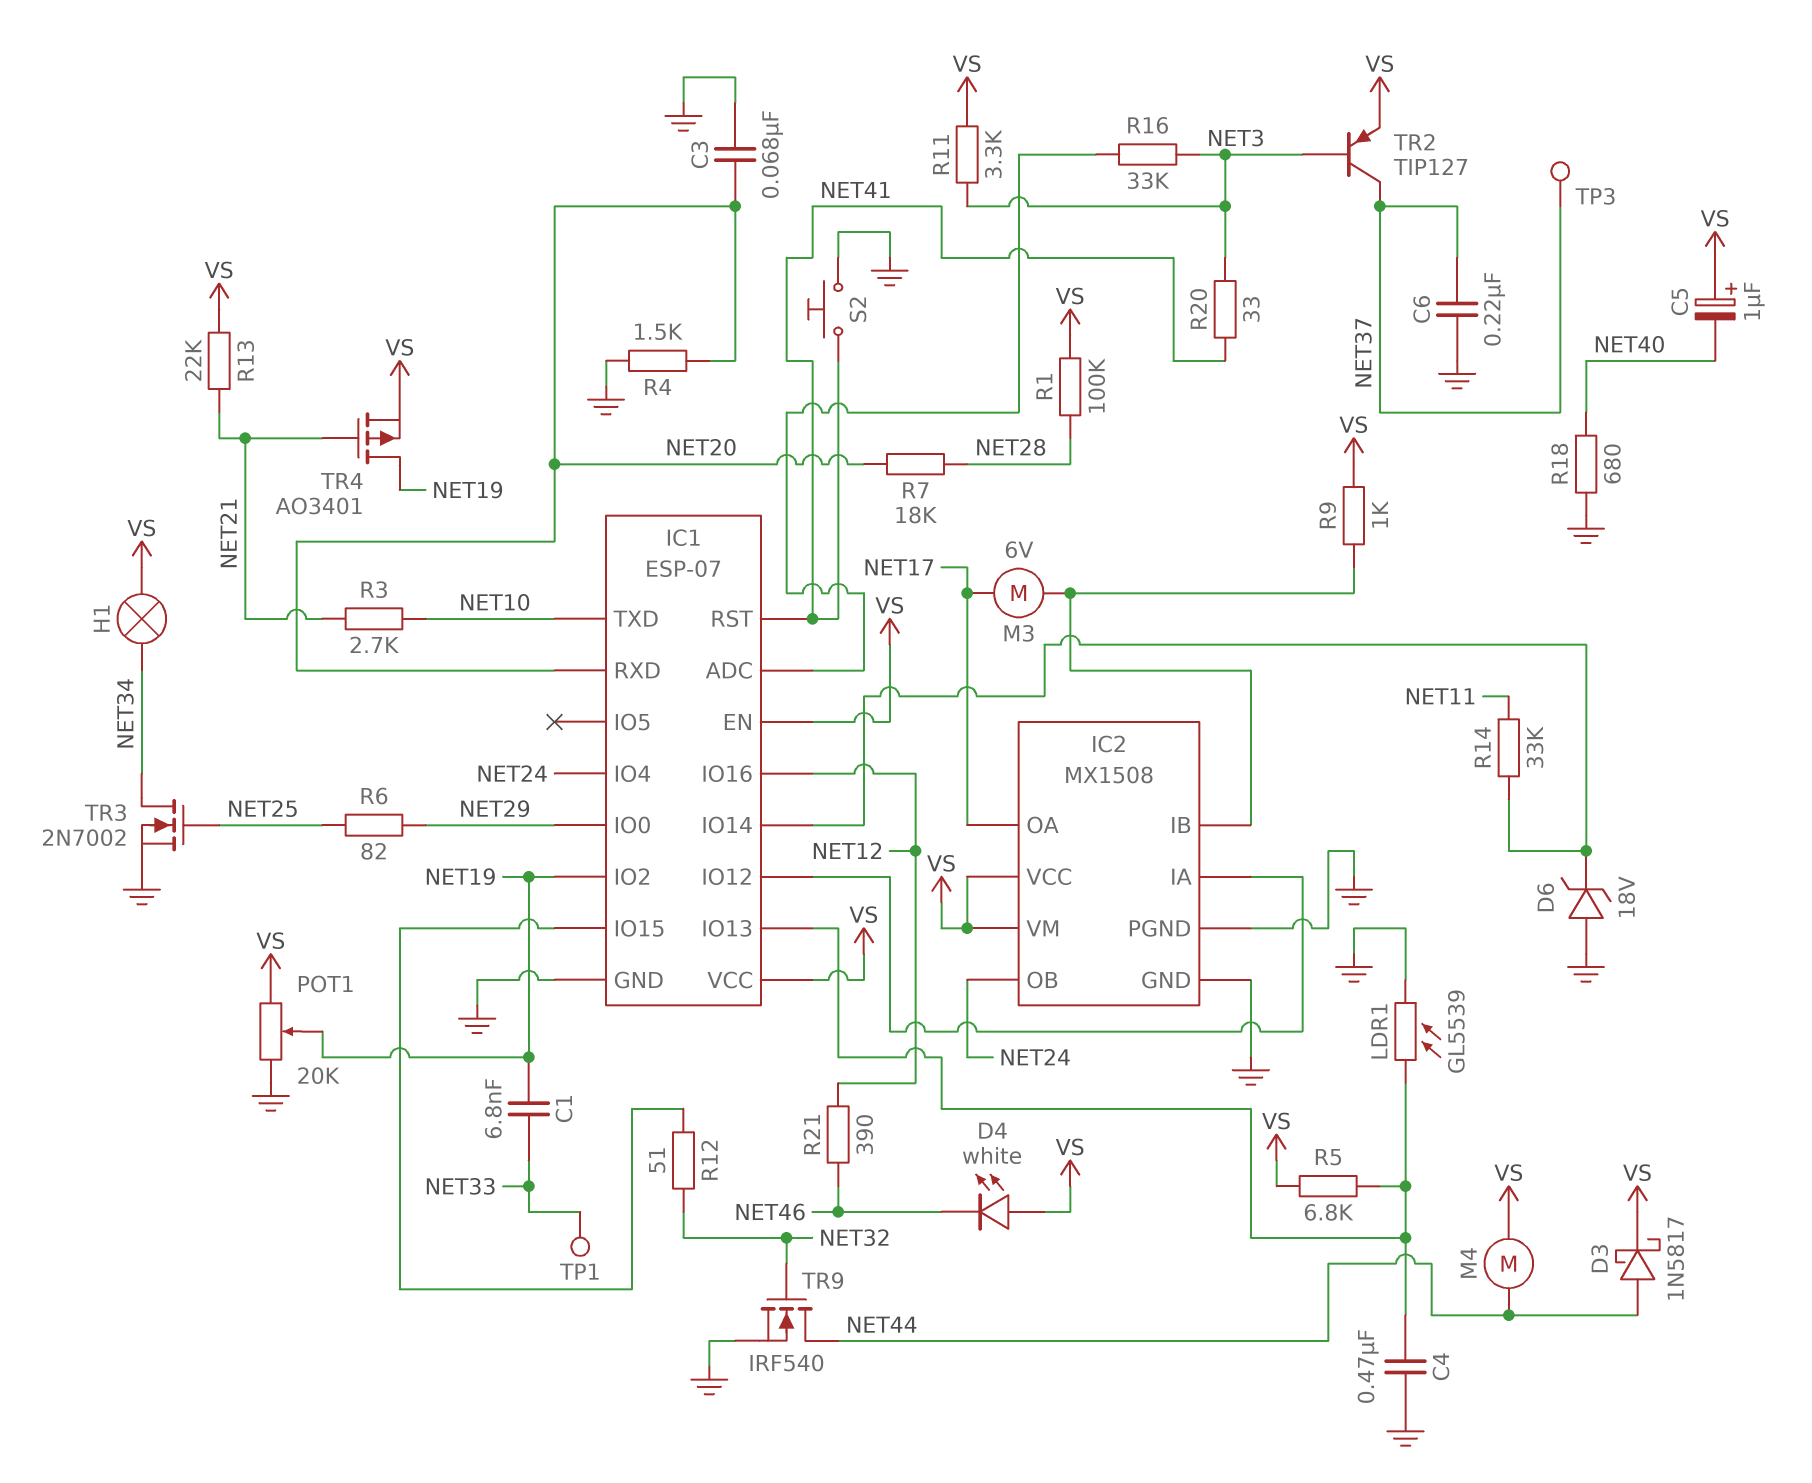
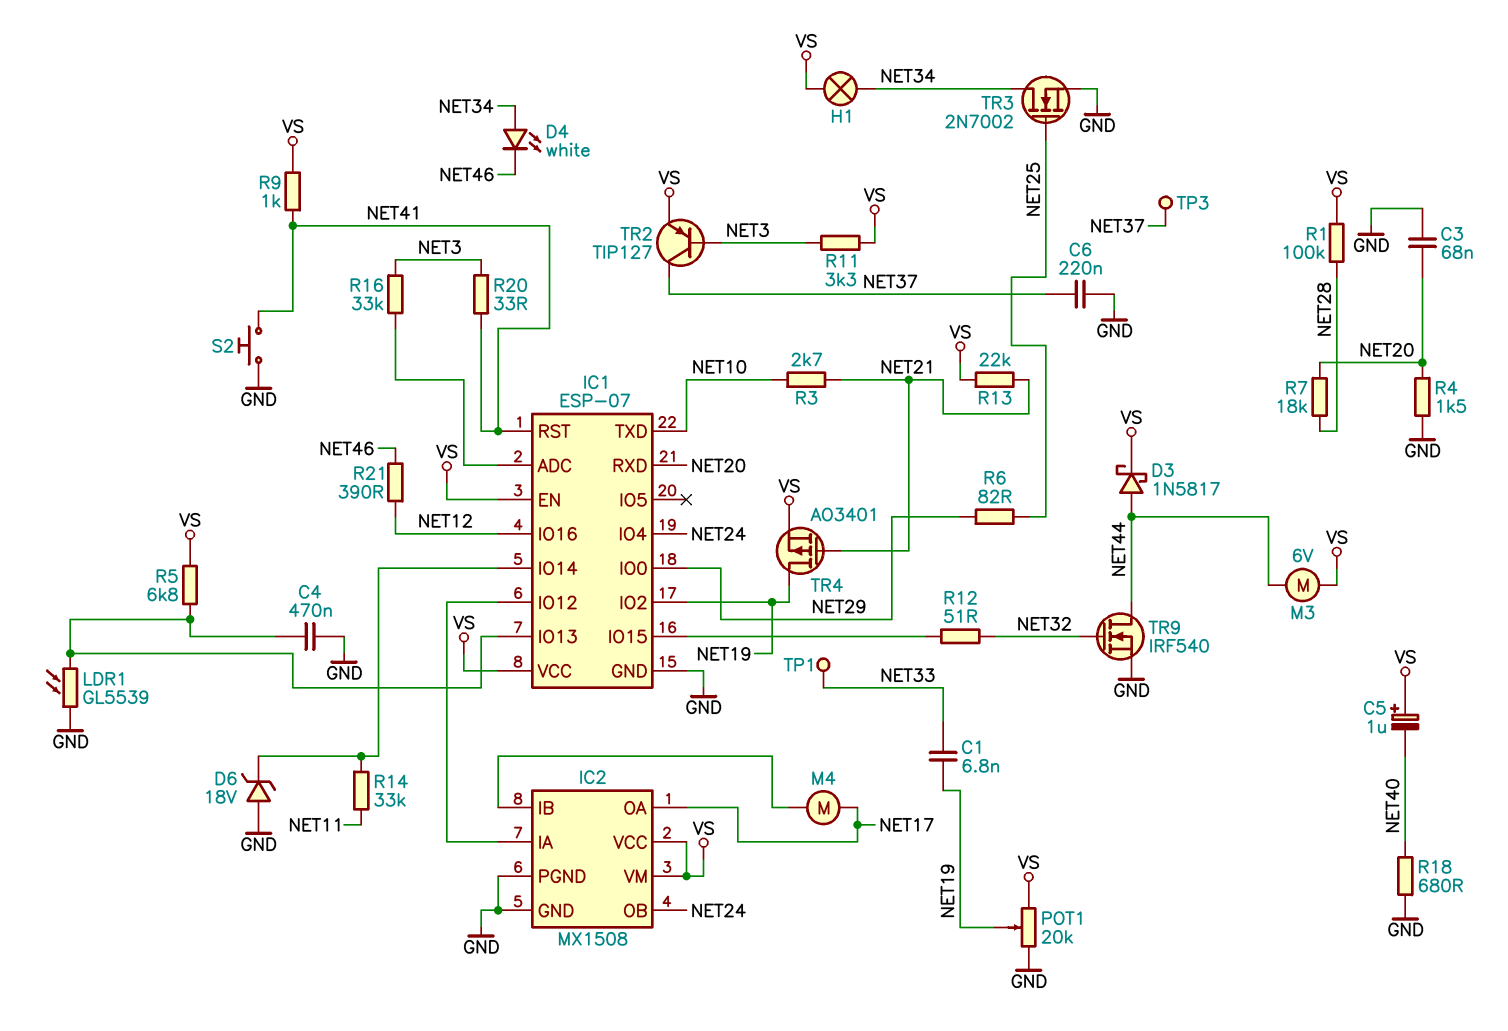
D4: LED white (A VS, K NET46) -> LED white (A NET34, K NET46)
M3: motor 6V (IC2/IB, NET17) -> motor 6V (NET44, VS)
M4: motor (NET44, VS) -> motor (IC2/IB, NET17)
R9: 1k (IC2/IB, VS) -> 1k (NET41, VS)

